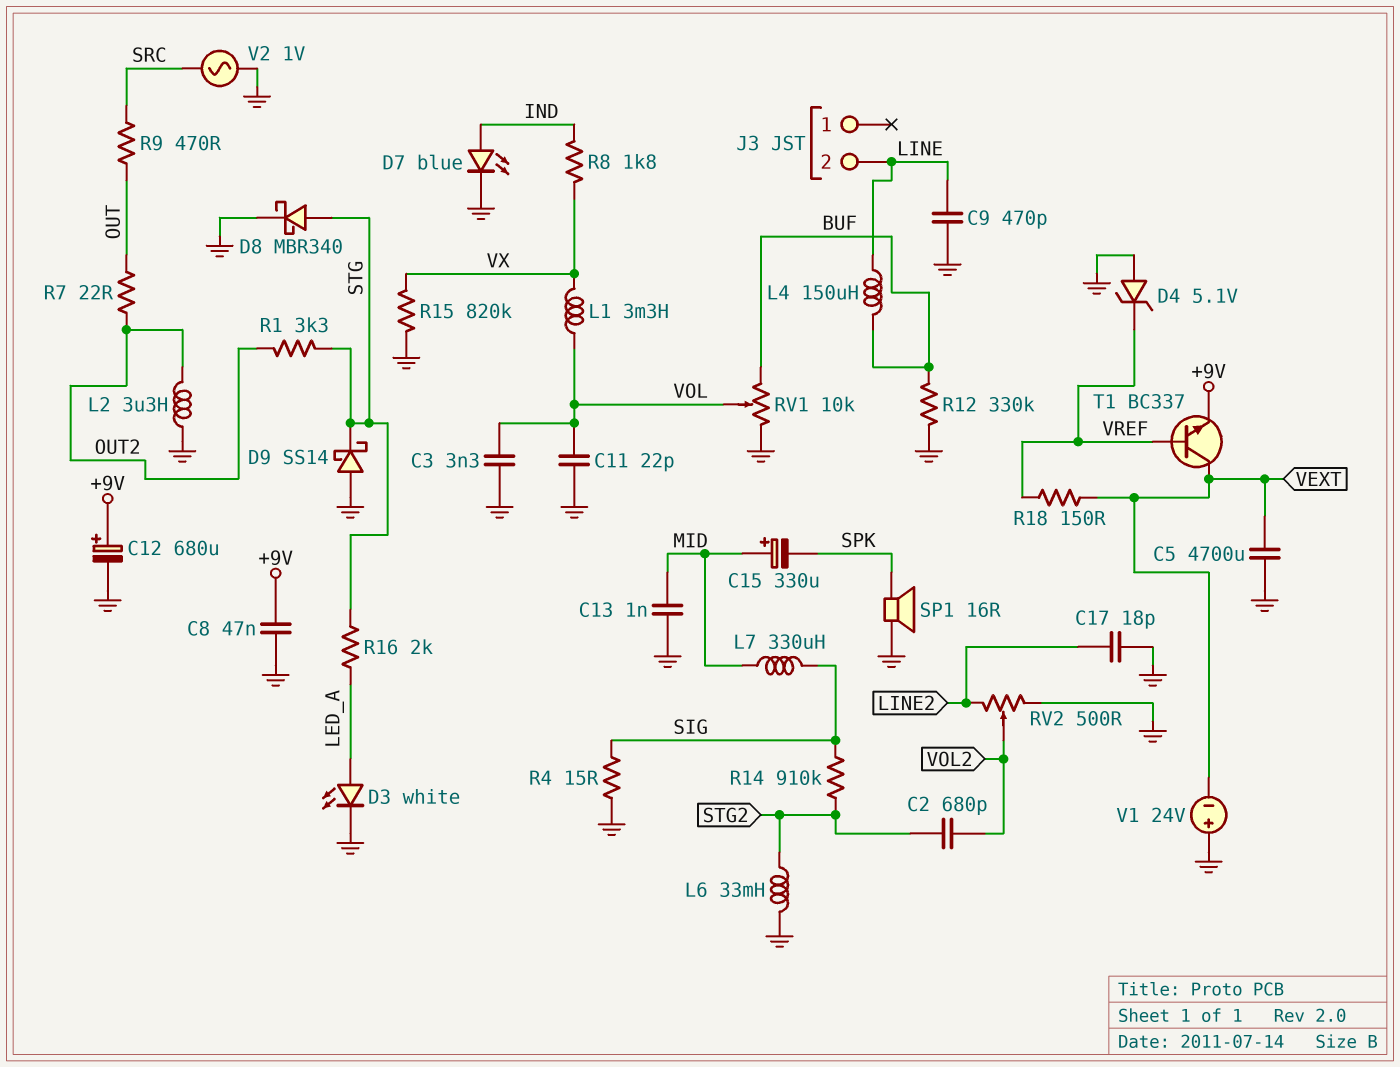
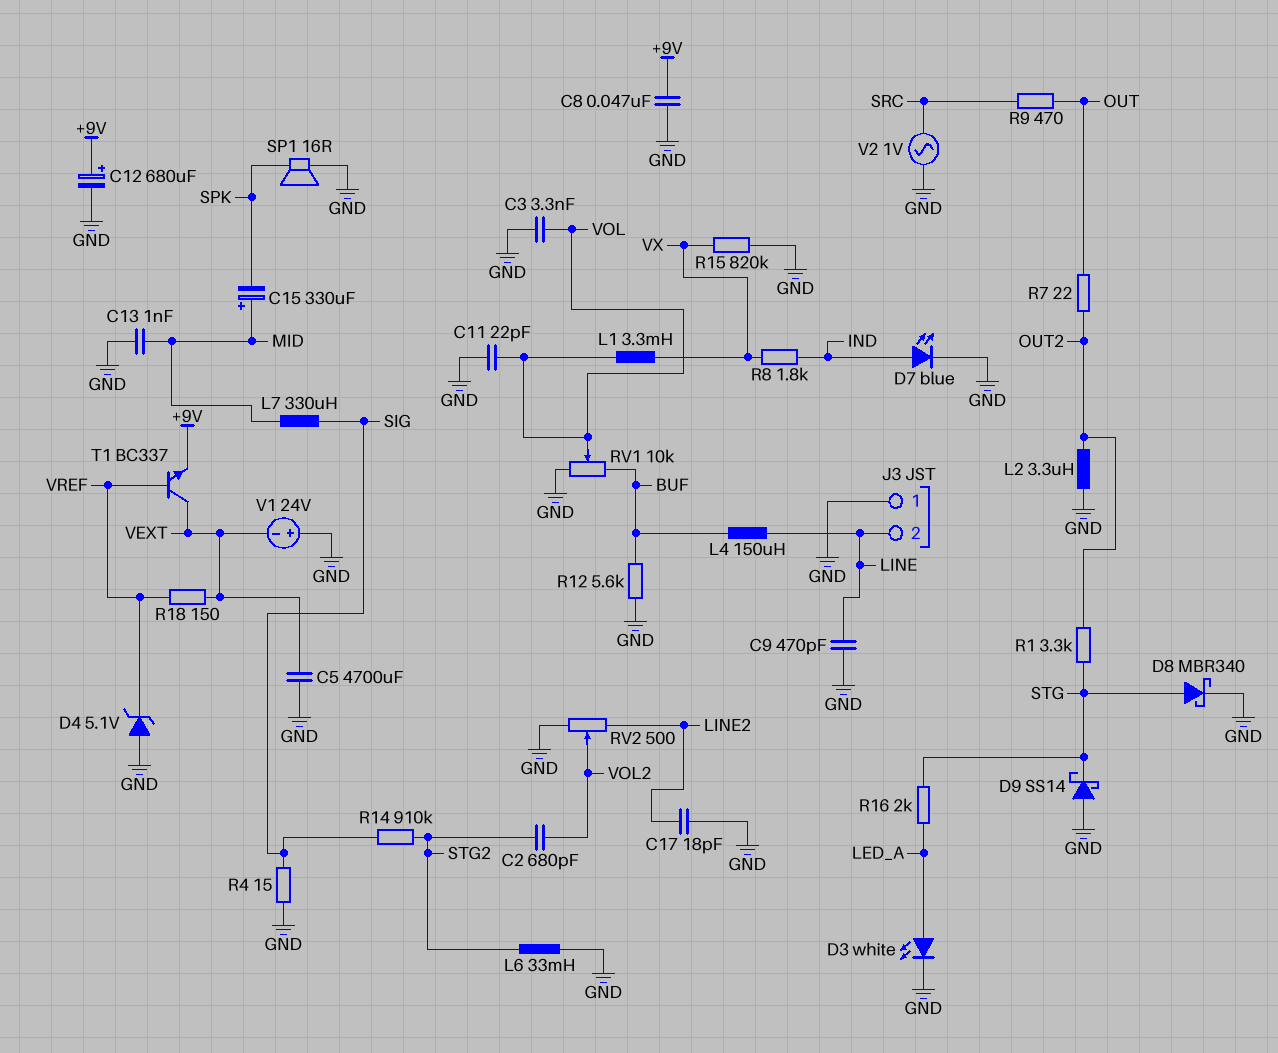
J3 pin 1: none -> GND
R12: 330k (BUF, GND) -> 5.6k (BUF, GND)

